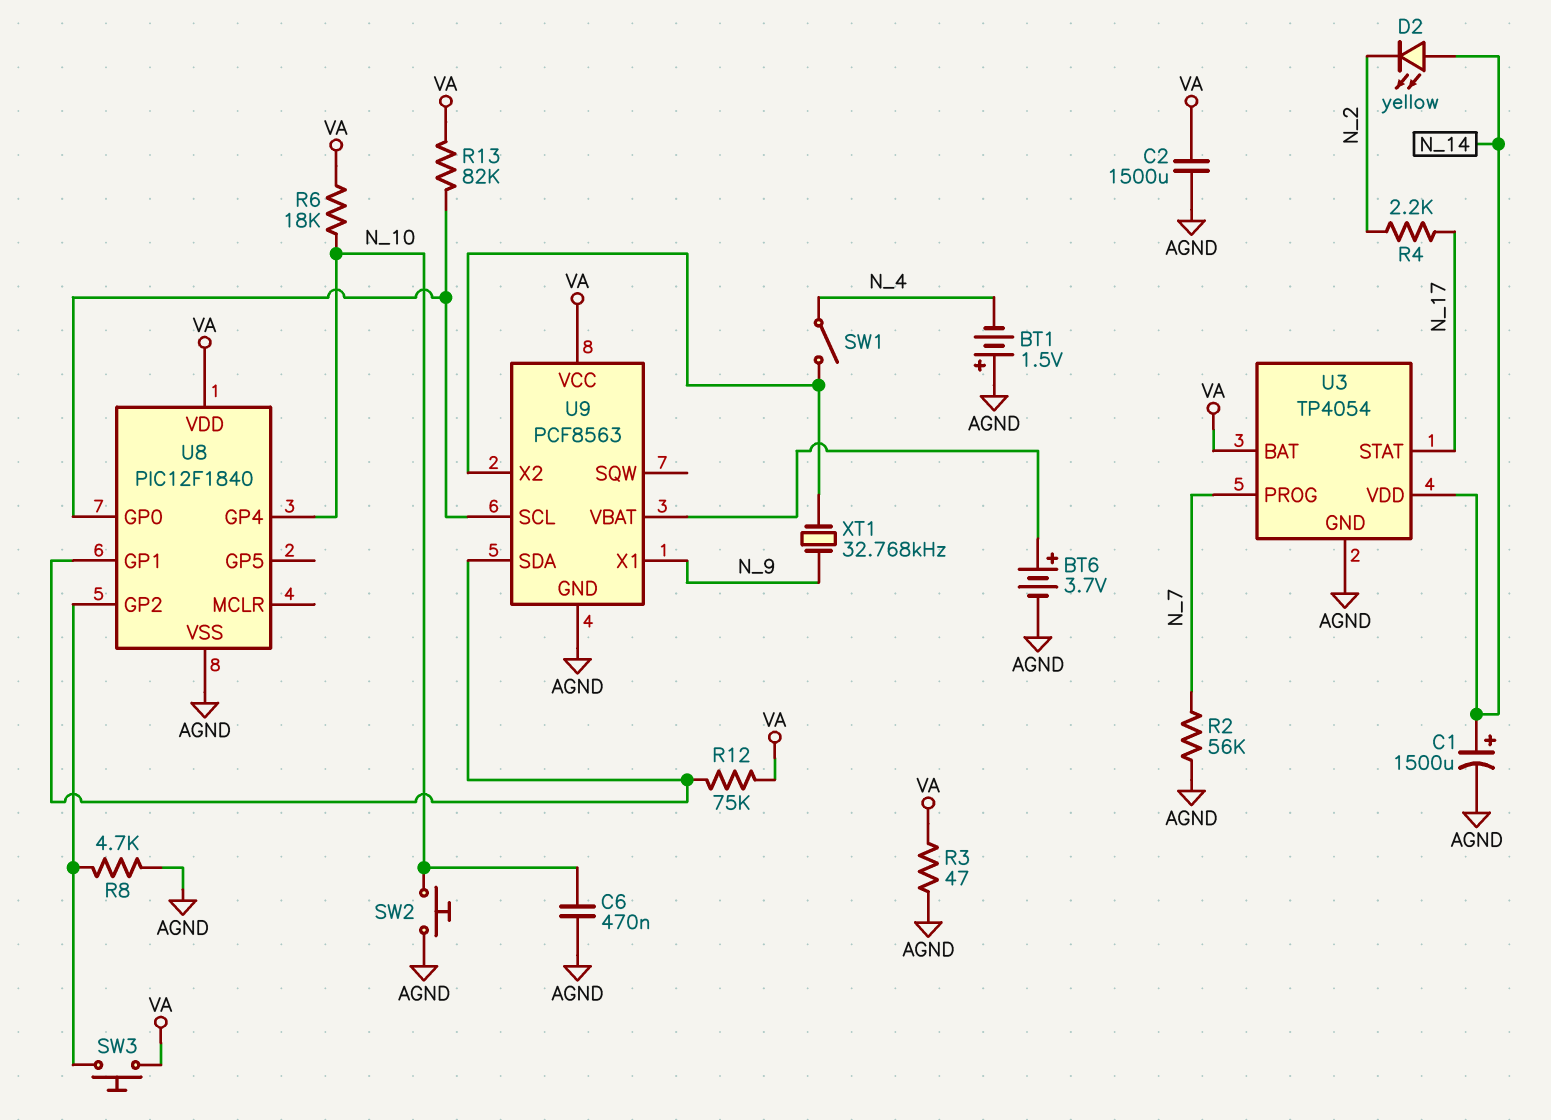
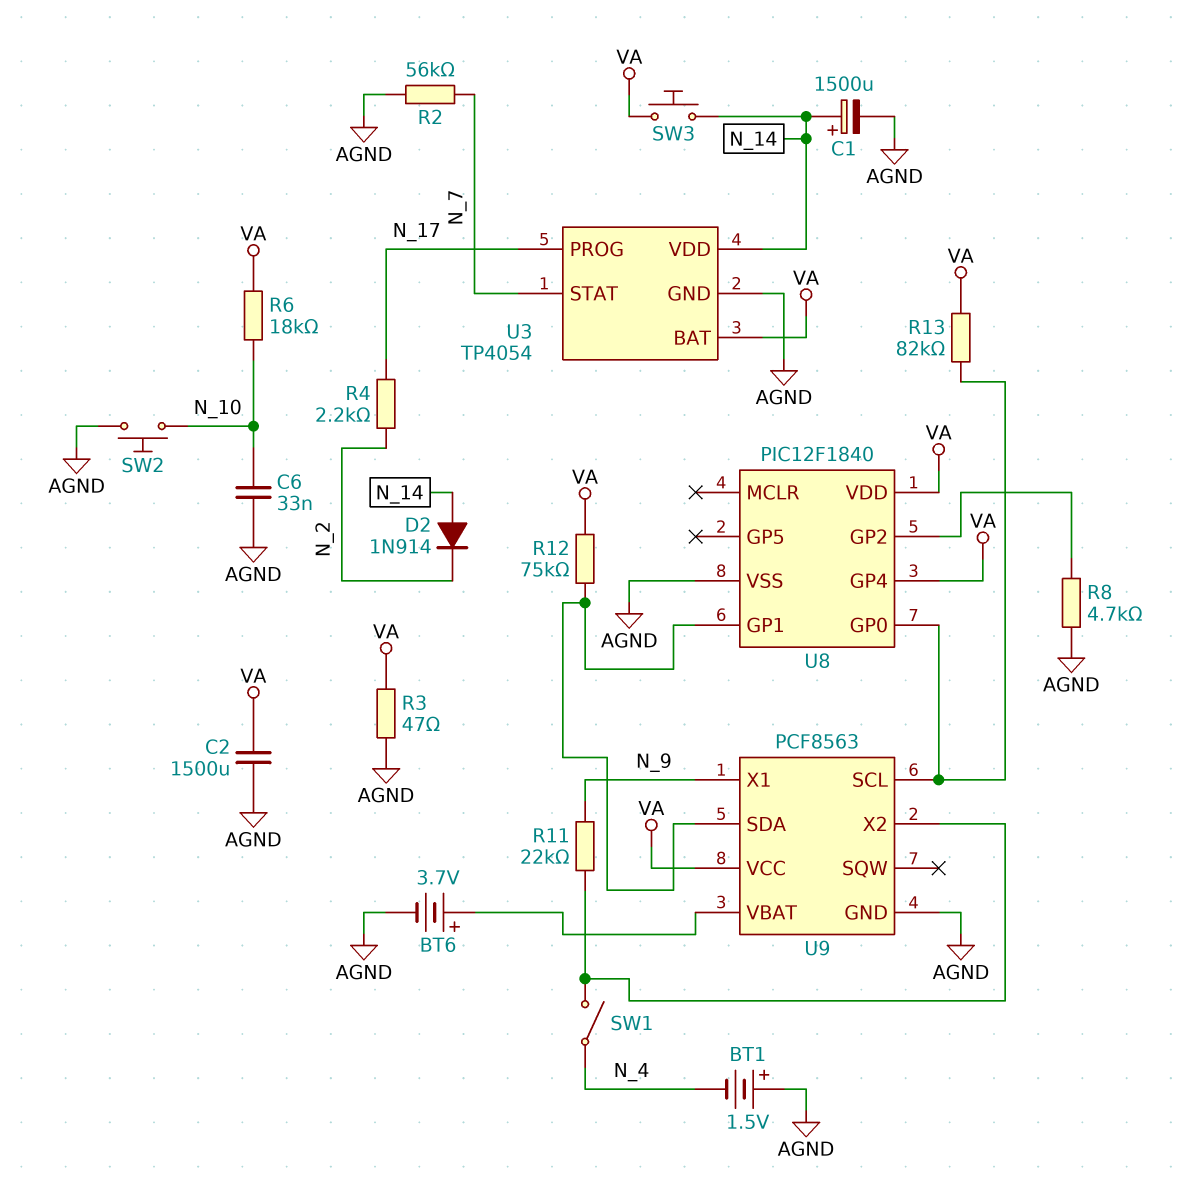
C6: 470nF (AGND, N_10) -> 33nF (AGND, N_10)
D2: LED yellow (A N_14, K N_2) -> diode 1N914 (A N_14, K N_2)
R11: none -> 22k (N_9, U9/X2)
SW3: button (U8/GP2, VA) -> button (N_14, VA)
U3 pin PROG: N_7 -> N_17
U3 pin STAT: N_17 -> N_7
U8 pin GP4: N_10 -> VA
XT1: 32.768kHz (N_9, U9/X2) -> none

